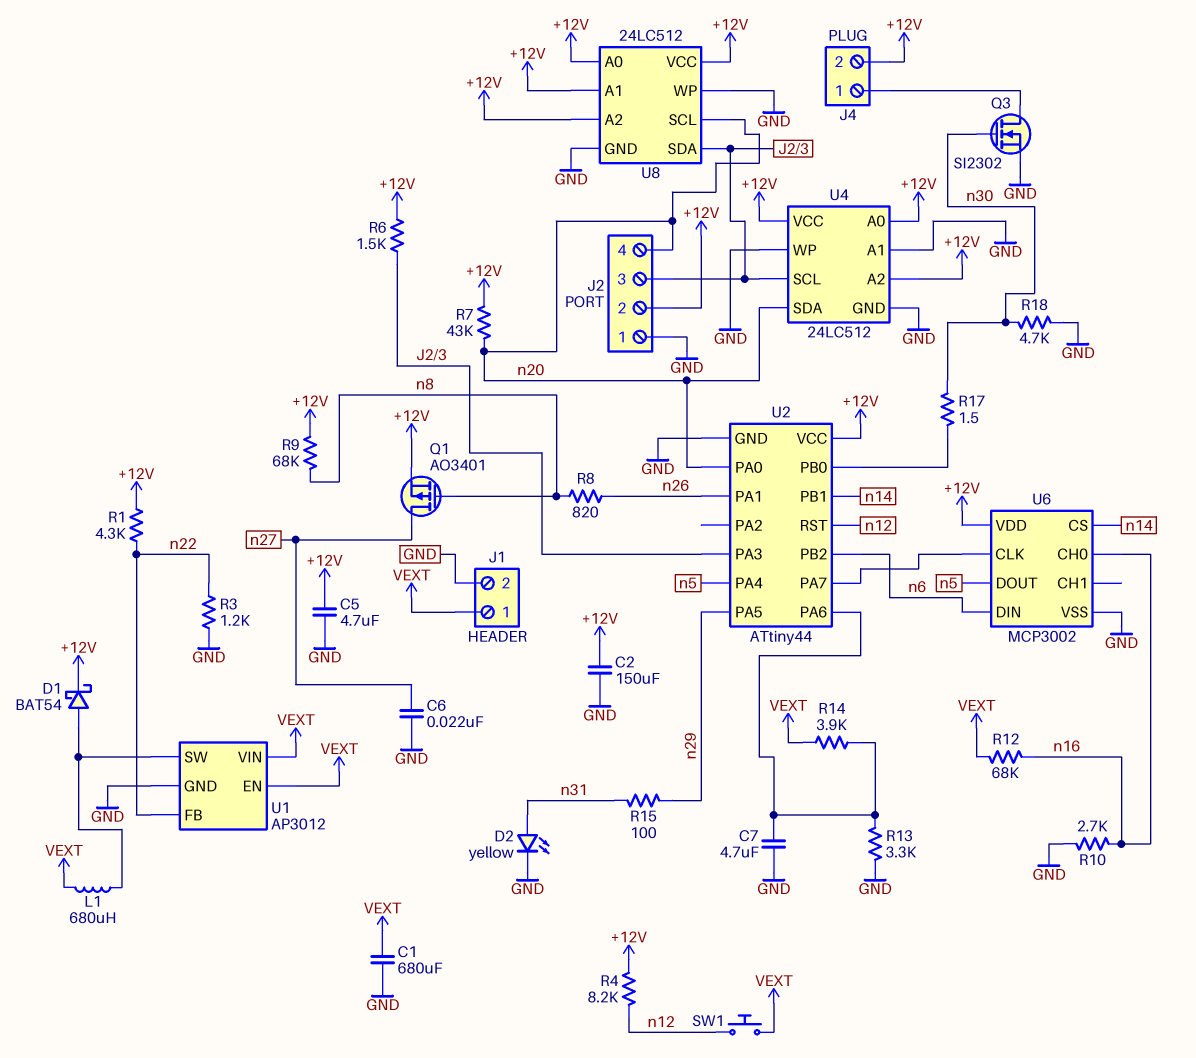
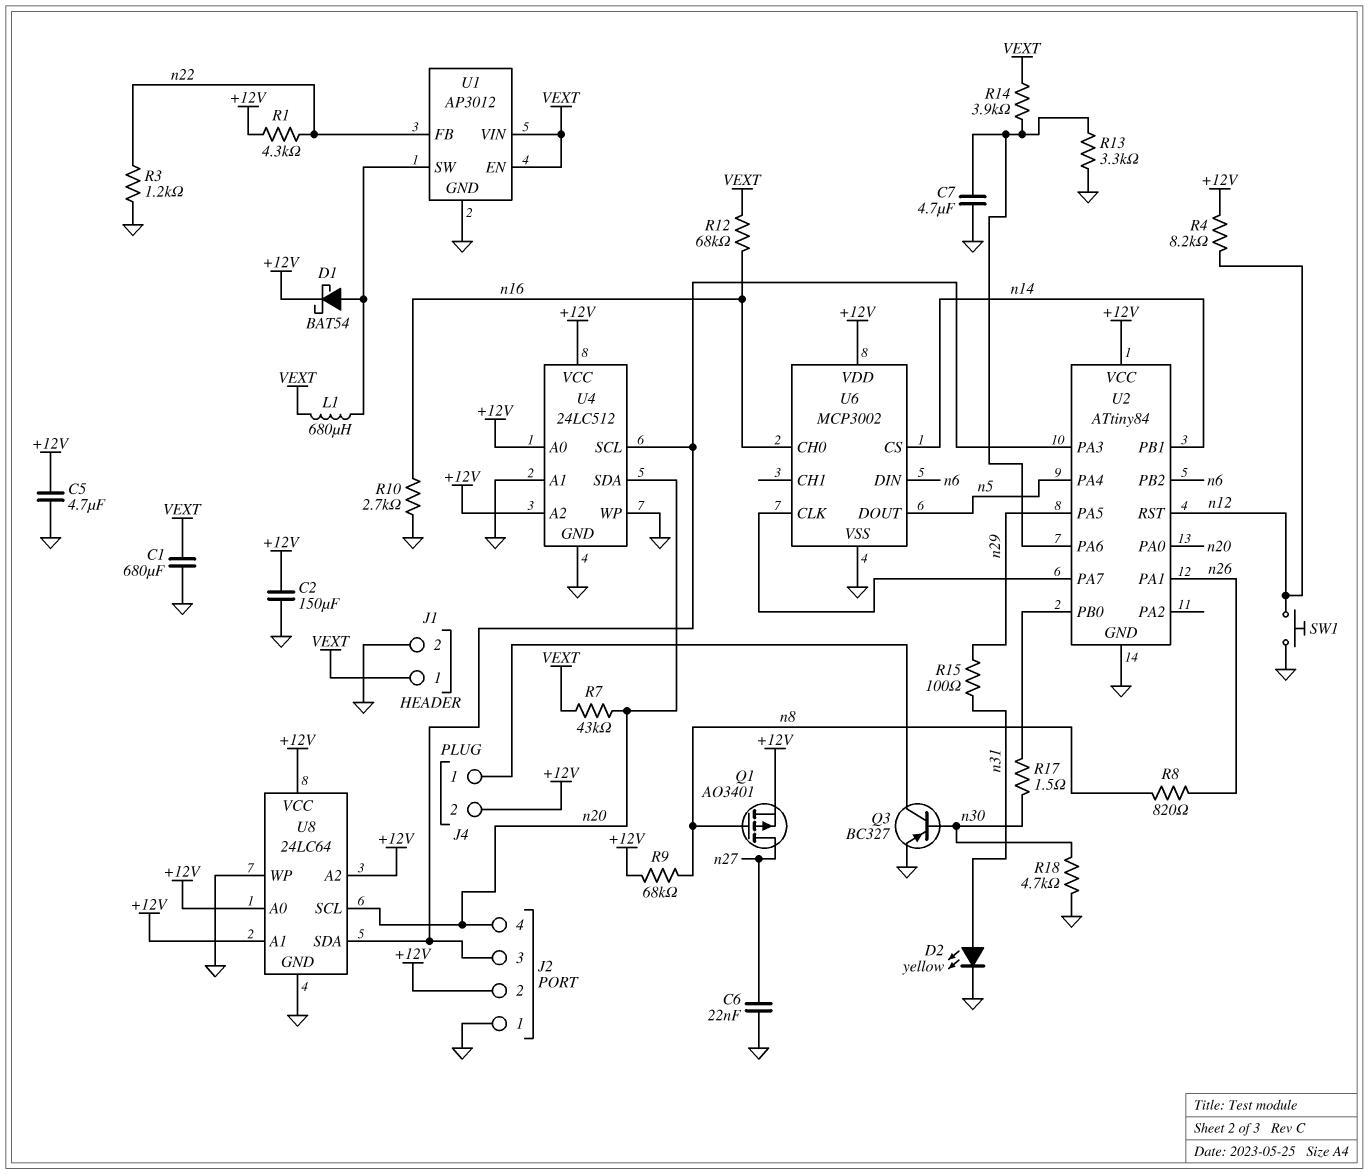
Q3: NMOS SI2302 (G n30, D J4/1, S GND) -> PNP BC327 (B n30, C J4/1, E GND)
R6: 1.5k (+12V, J2/3) -> none
R7: 43k (+12V, n20) -> 43k (VEXT, n20)
SW1: button (VEXT, n12) -> button (GND, n12)
U2: ATtiny44 -> ATtiny84
U8: 24LC512 -> 24LC64

